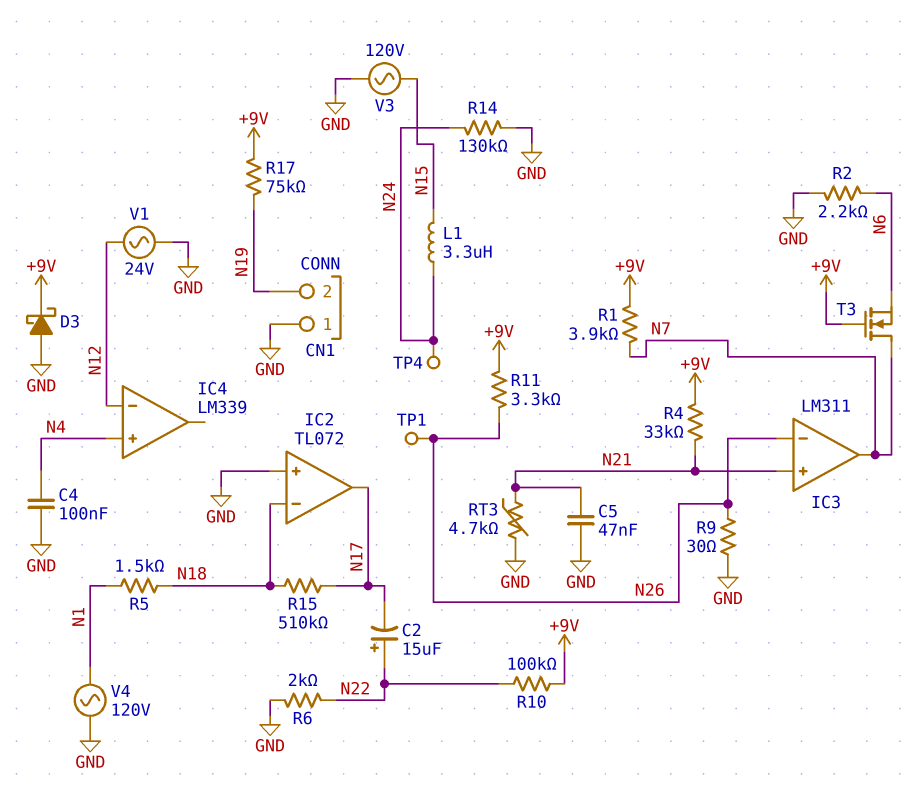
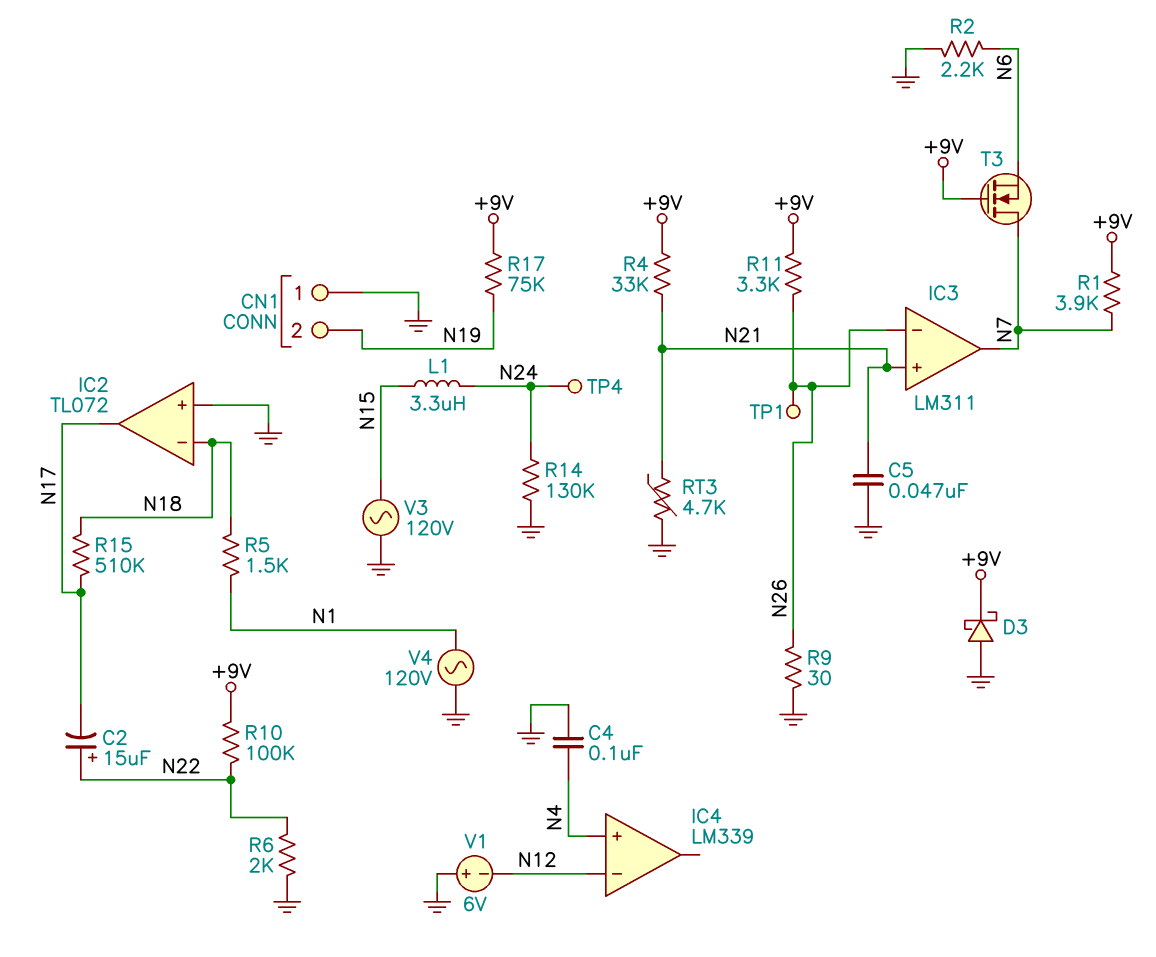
V1: AC 24V (GND, N12) -> 6V (plus GND, minus N12)

